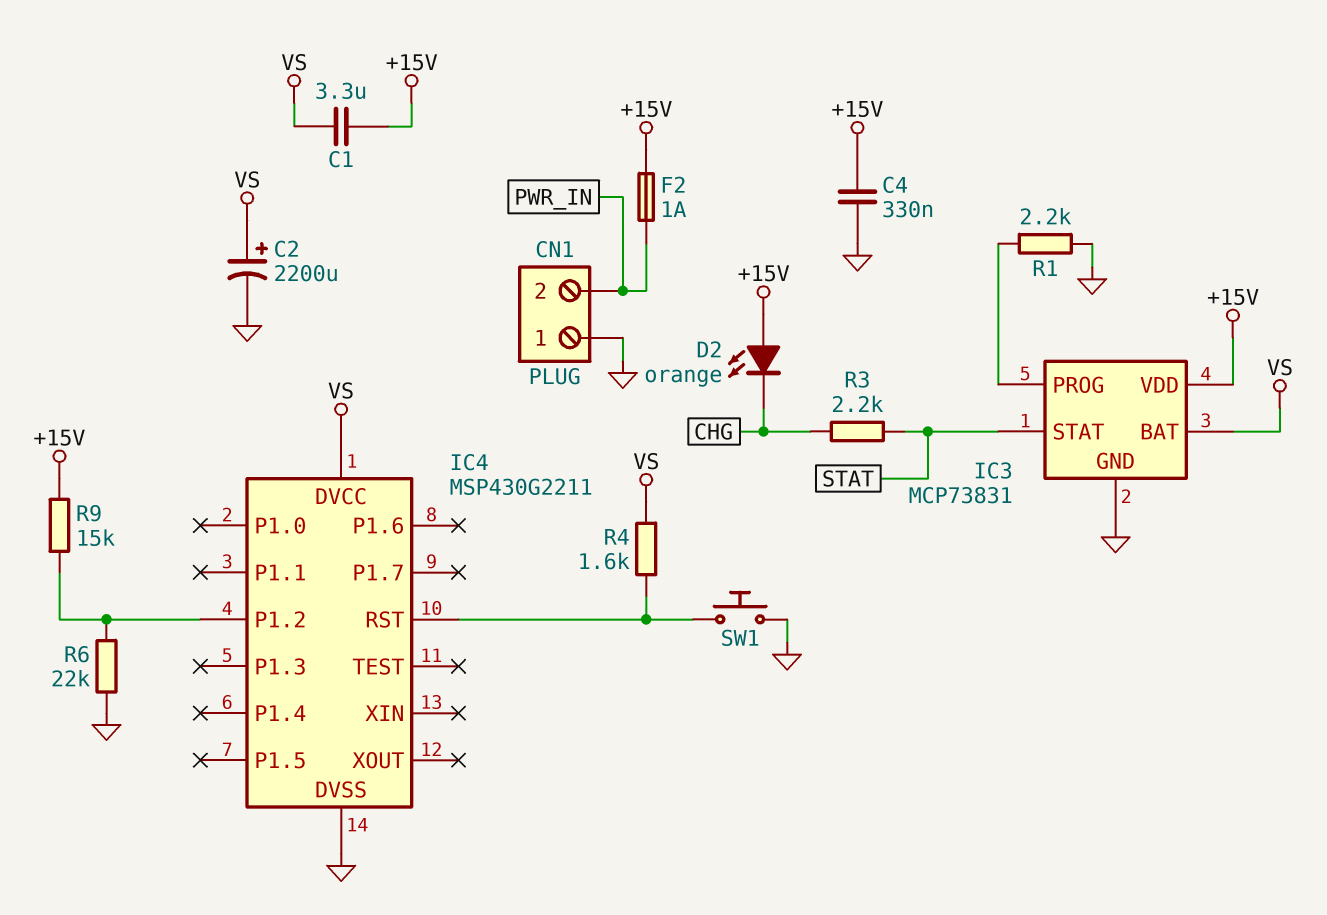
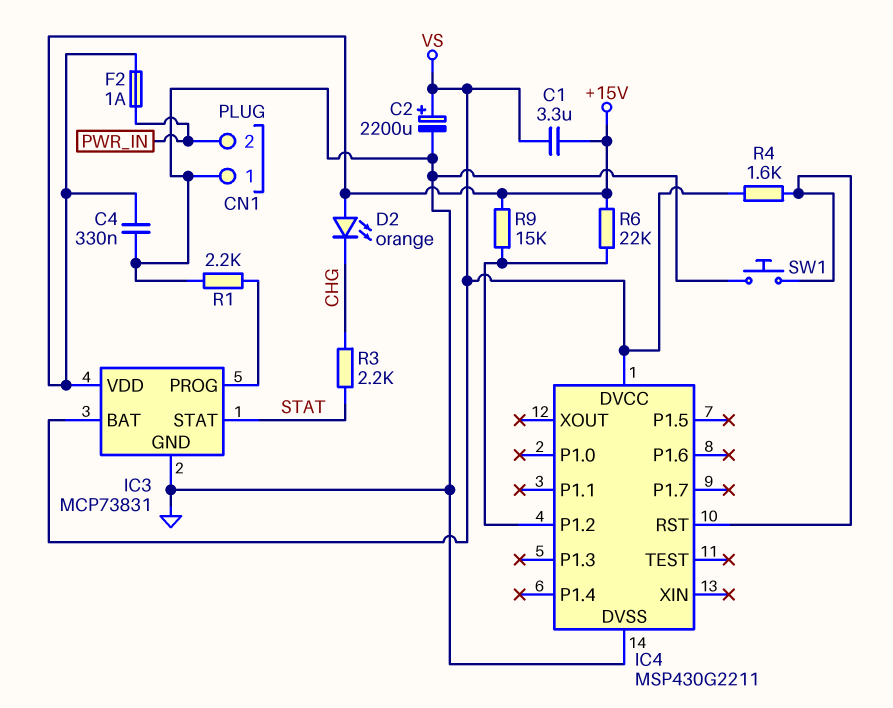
R6: 22k (GND, IC4/P1.2) -> 22k (+15V, IC4/P1.2)

